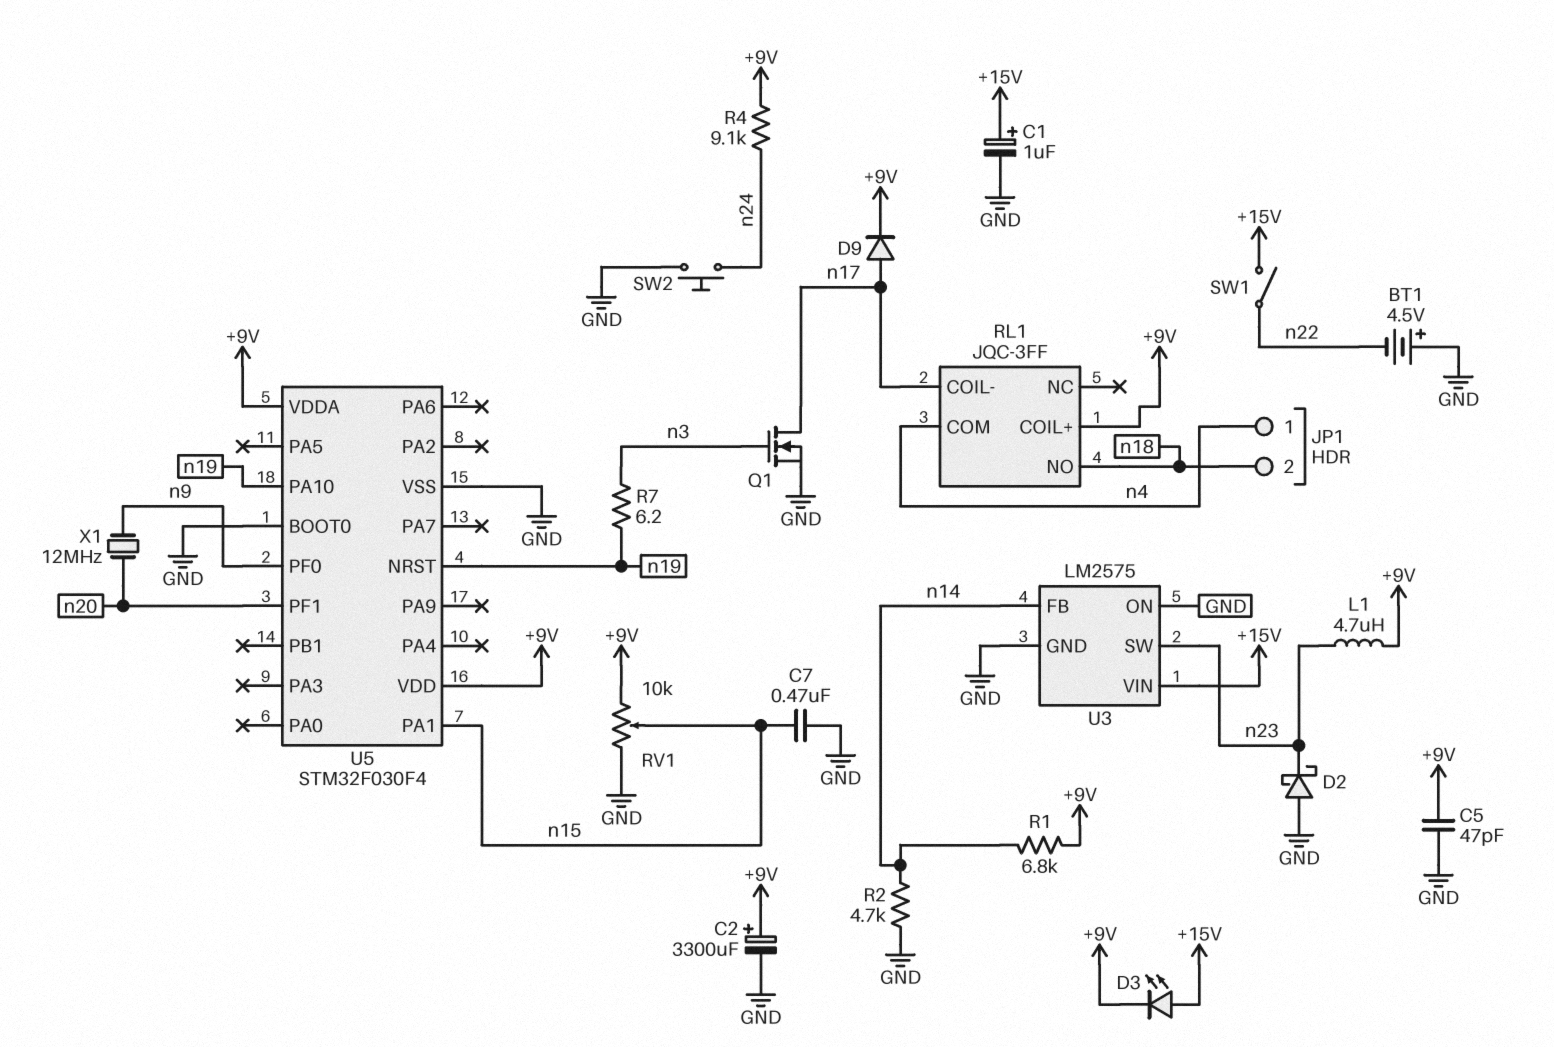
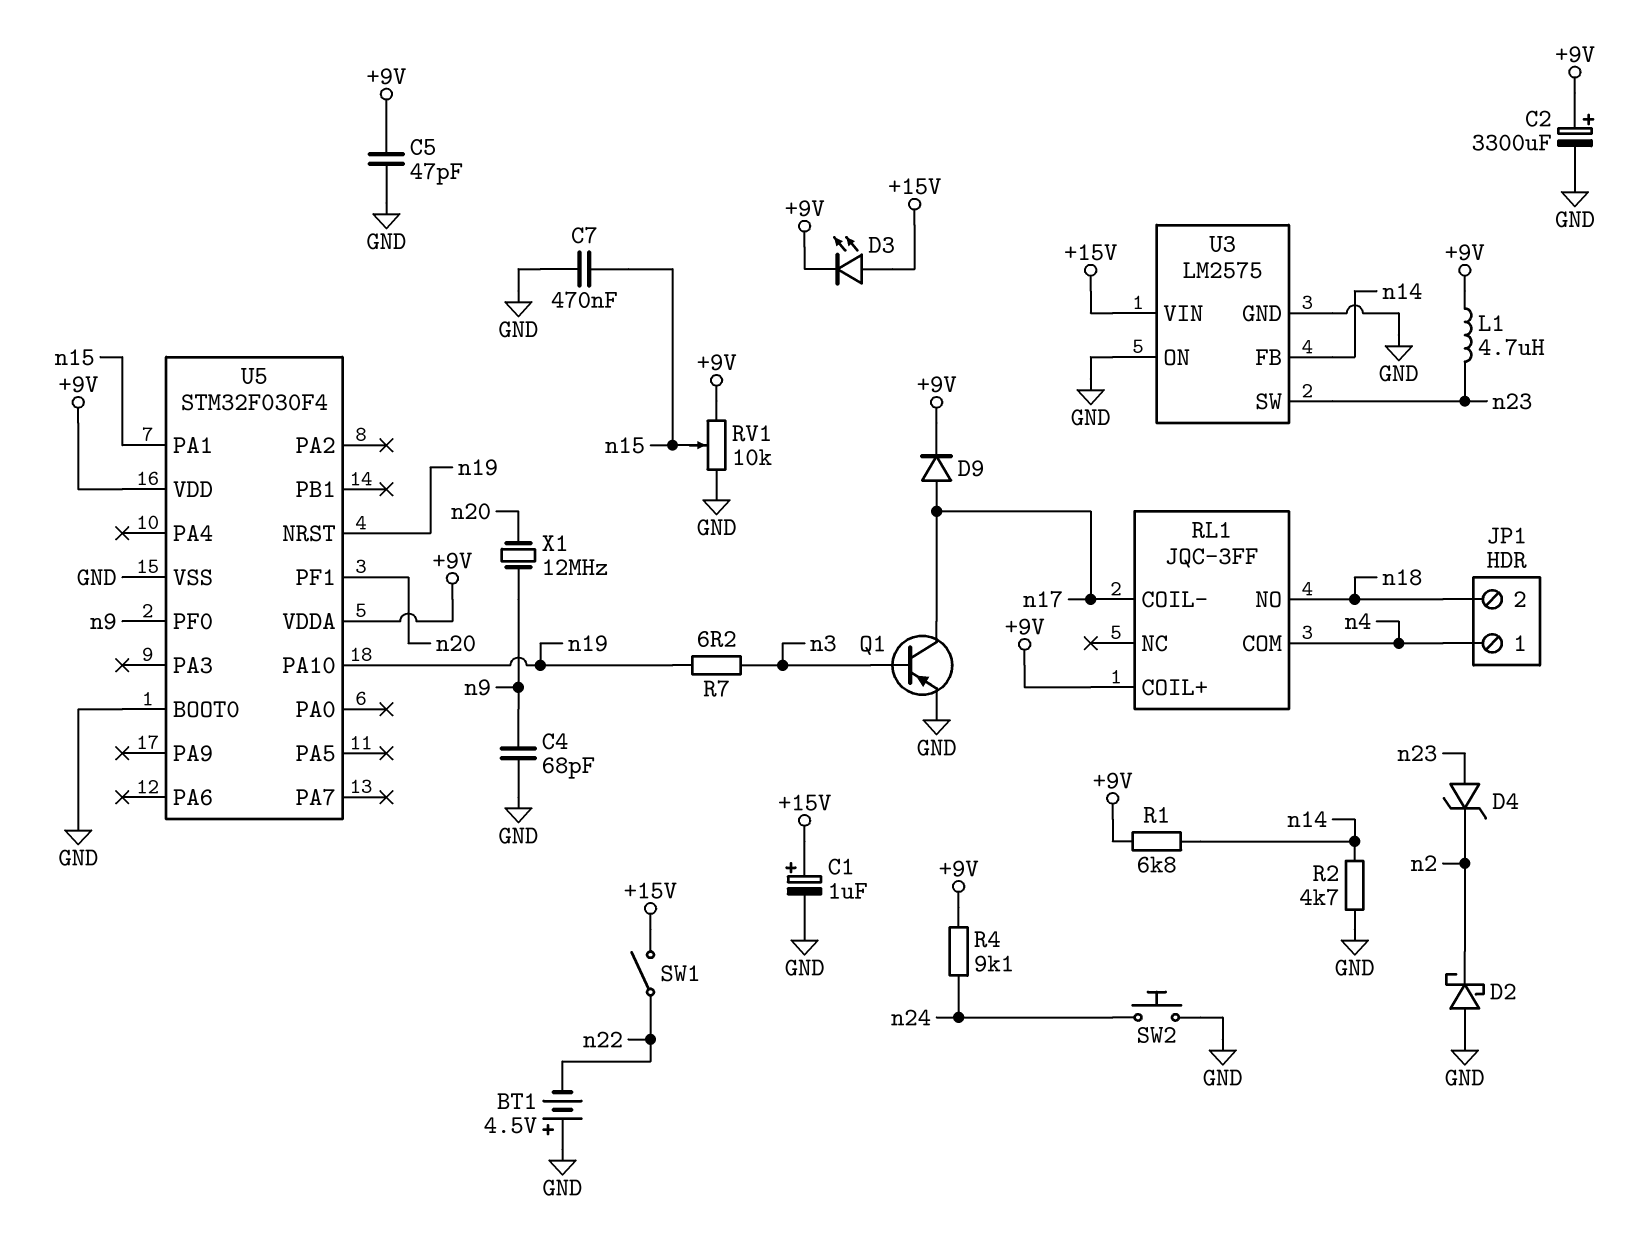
C4: none -> 68pF (GND, n9)
D2: schottky (A GND, K n23) -> schottky (A GND, K n2)
D4: none -> zener (A n23, K n2)
Q1: NMOS (G n3, D n17, S GND) -> PNP (B n3, C n17, E GND)

